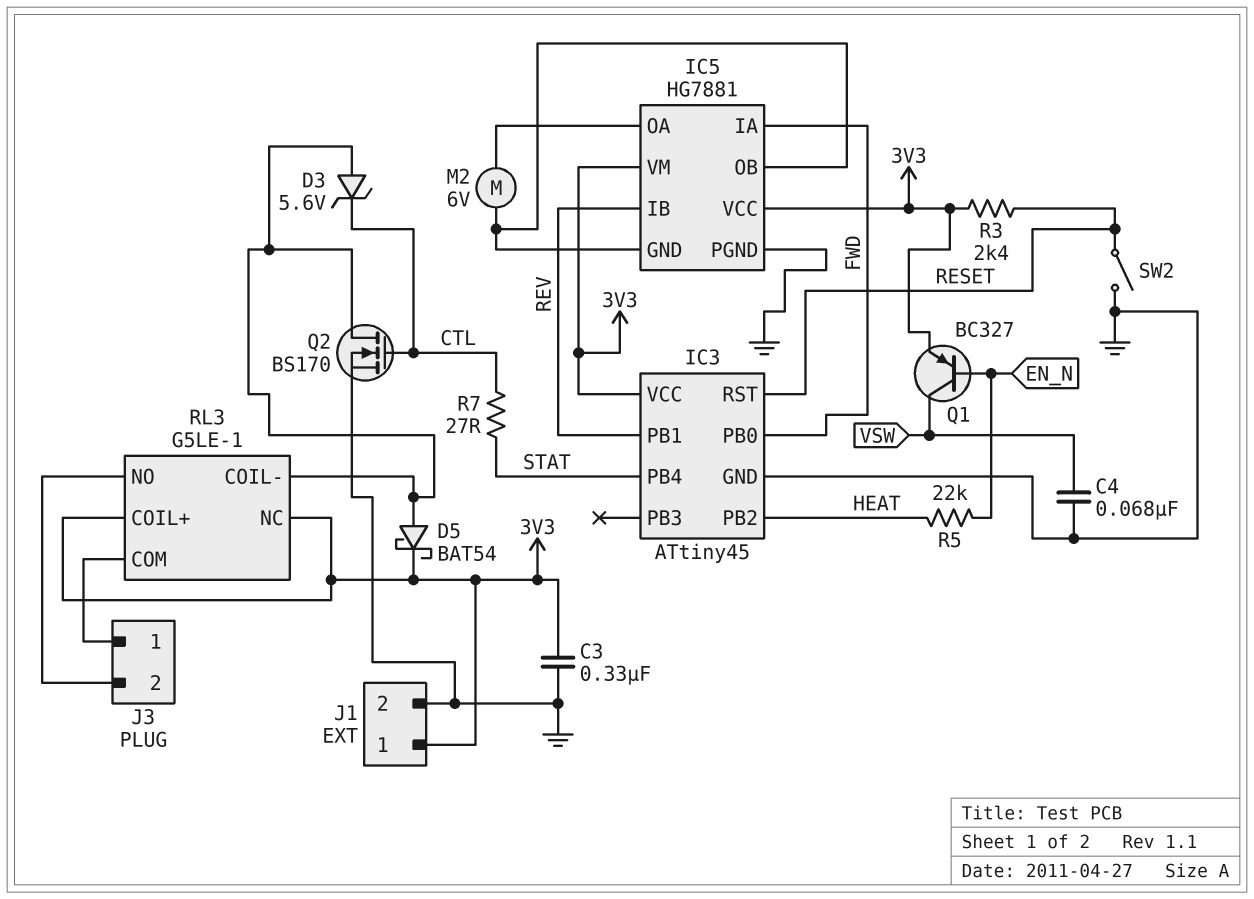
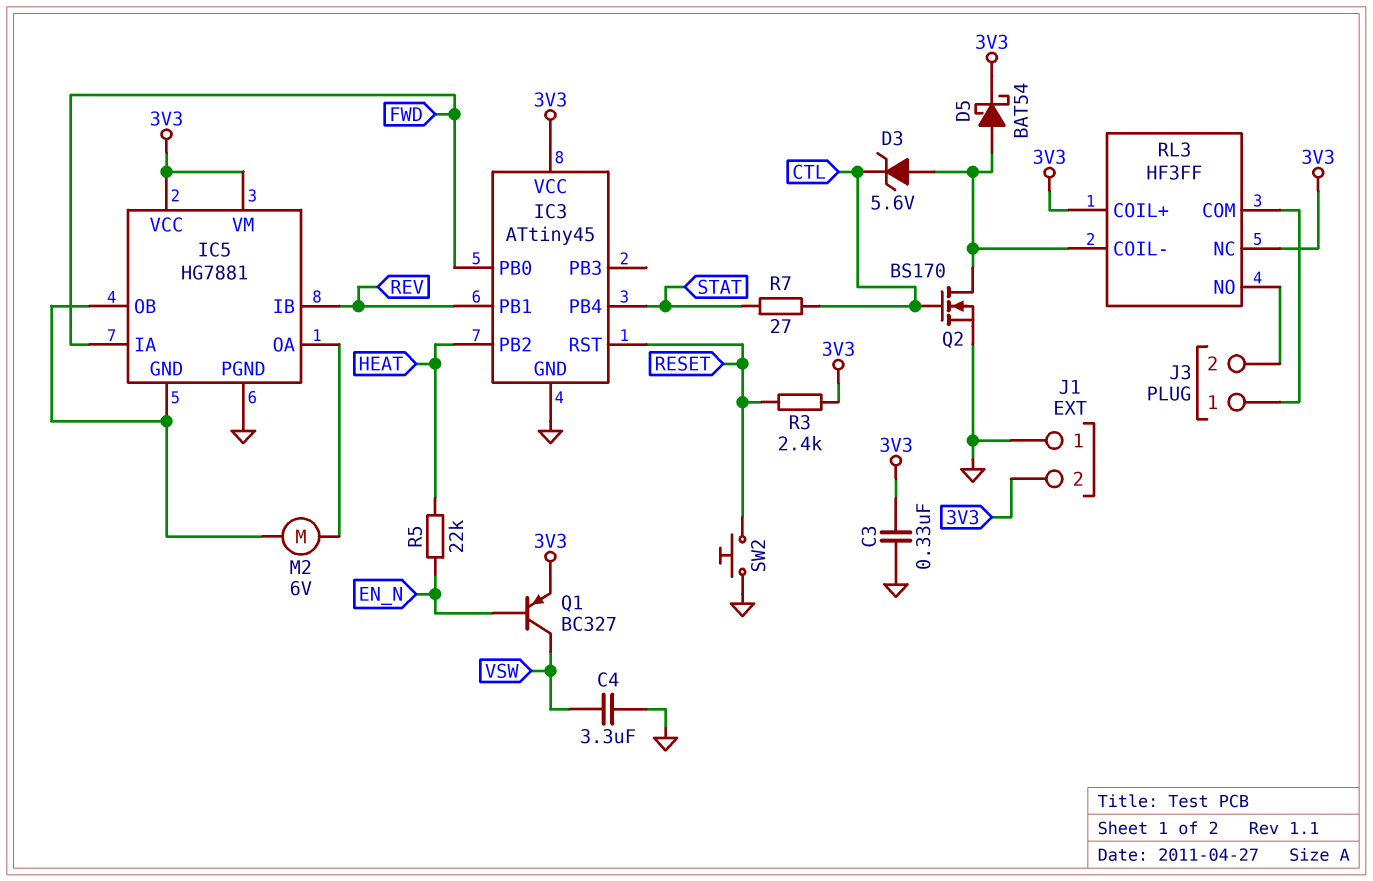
C4: 68nF (GND, VSW) -> 3.3uF (GND, VSW)
J1 pin 1: 3V3 -> GND
J1 pin 2: GND -> 3V3
RL3: G5LE-1 -> HF3FF
SW2: switch (GND, RESET) -> button (GND, RESET)

